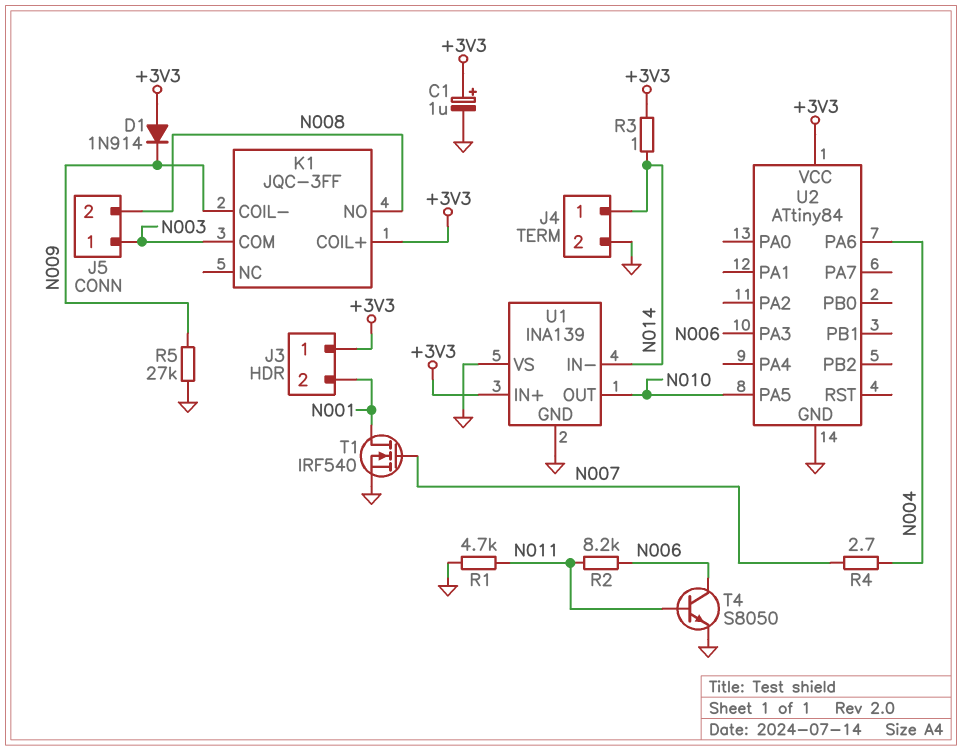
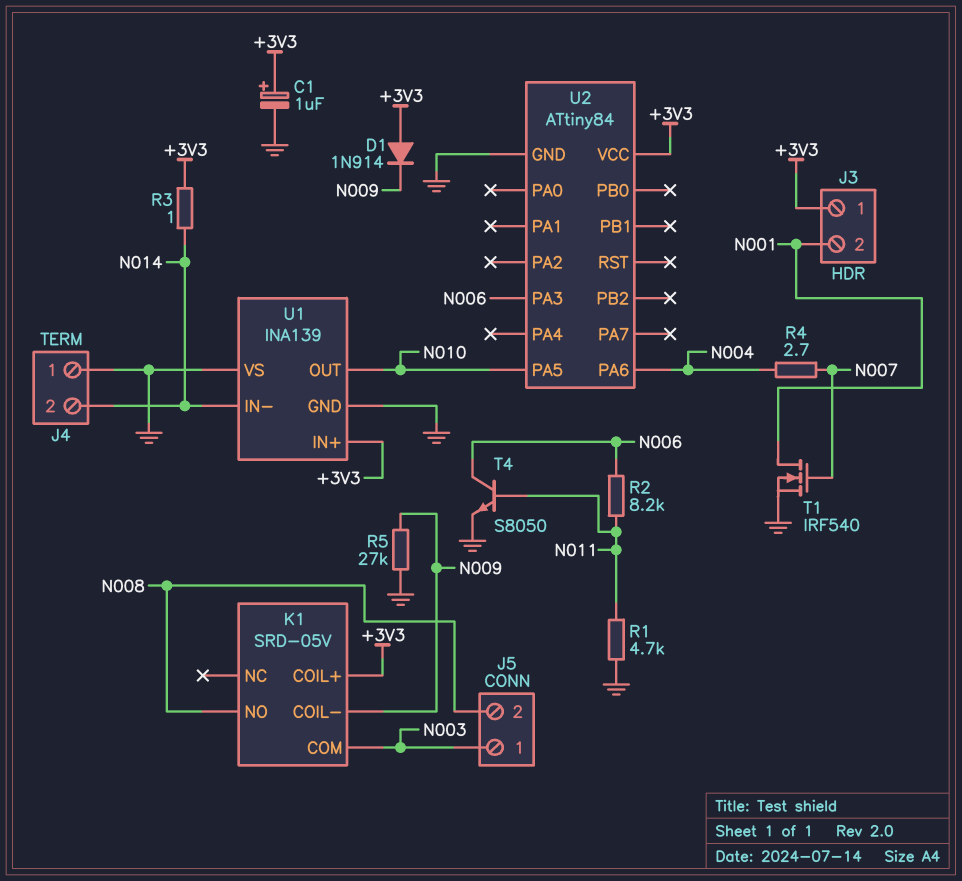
J4 pin 1: N014 -> GND
J4 pin 2: GND -> N014
K1: JQC-3FF -> SRD-05V

